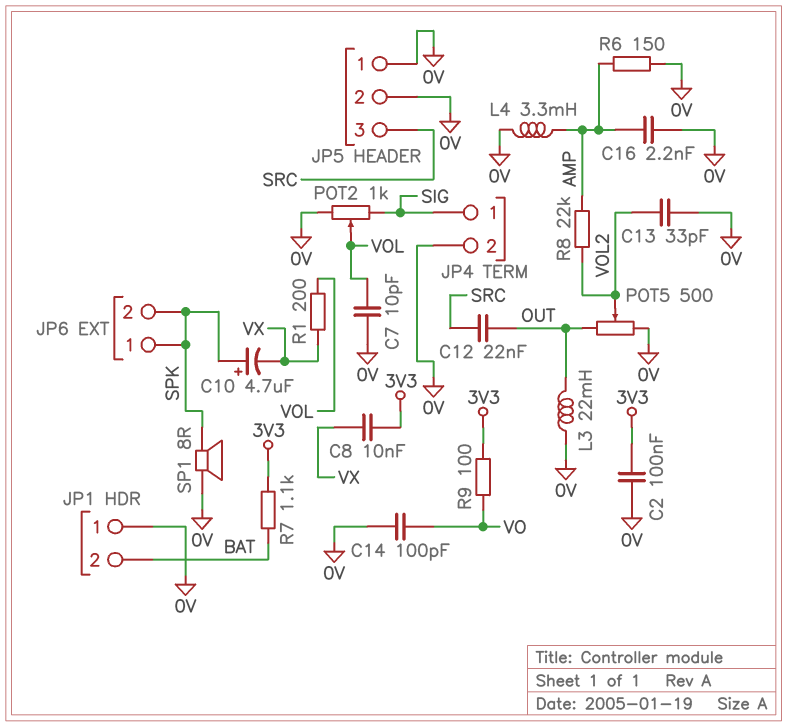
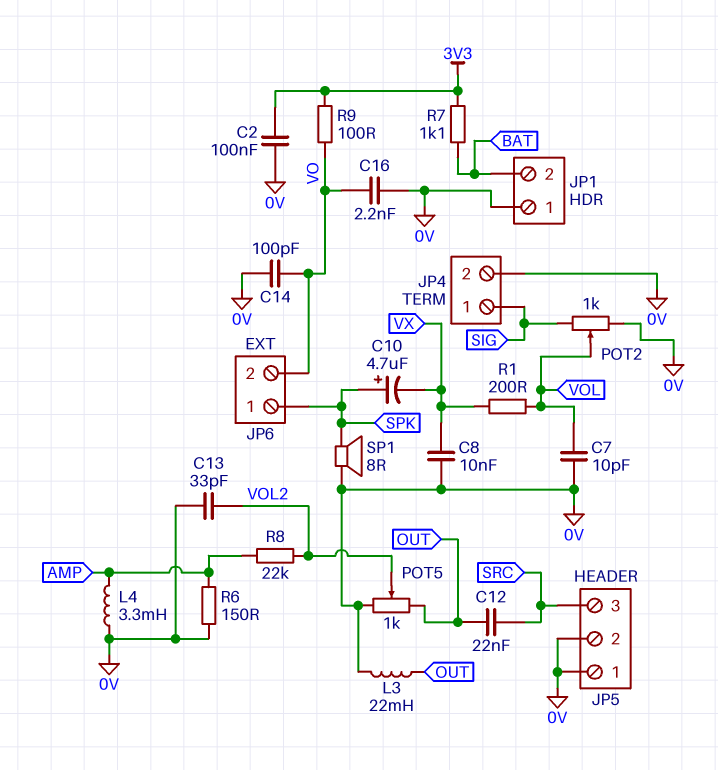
C8: 10nF (3V3, VX) -> 10nF (0V, VX)
C16: 2.2nF (0V, AMP) -> 2.2nF (0V, VO)
JP6 pin 2: SPK -> VO
POT5: 500 (0V, OUT, wiper VOL2) -> 1k (0V, OUT, wiper VOL2)

